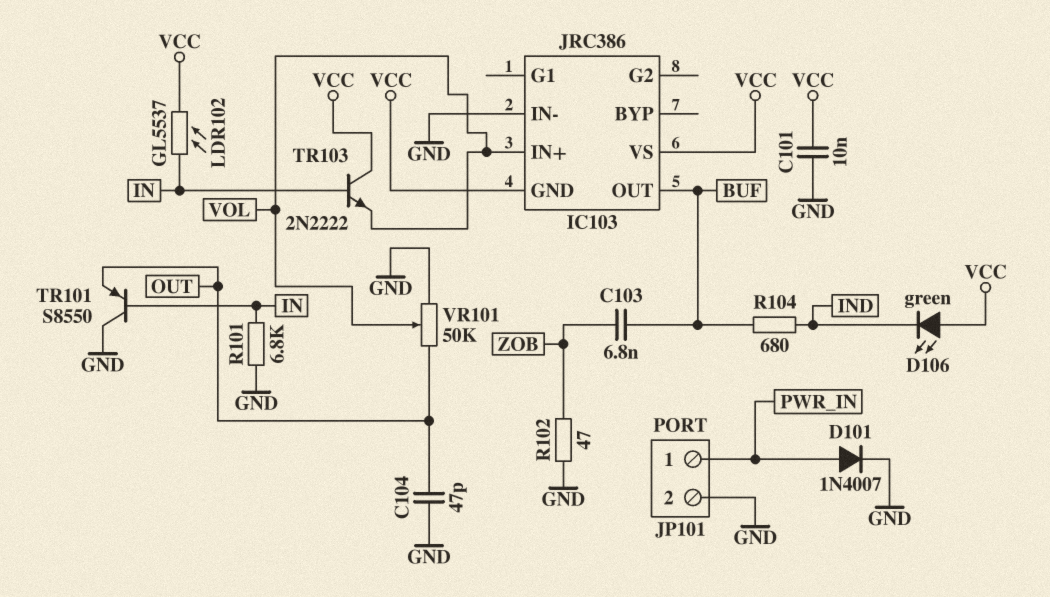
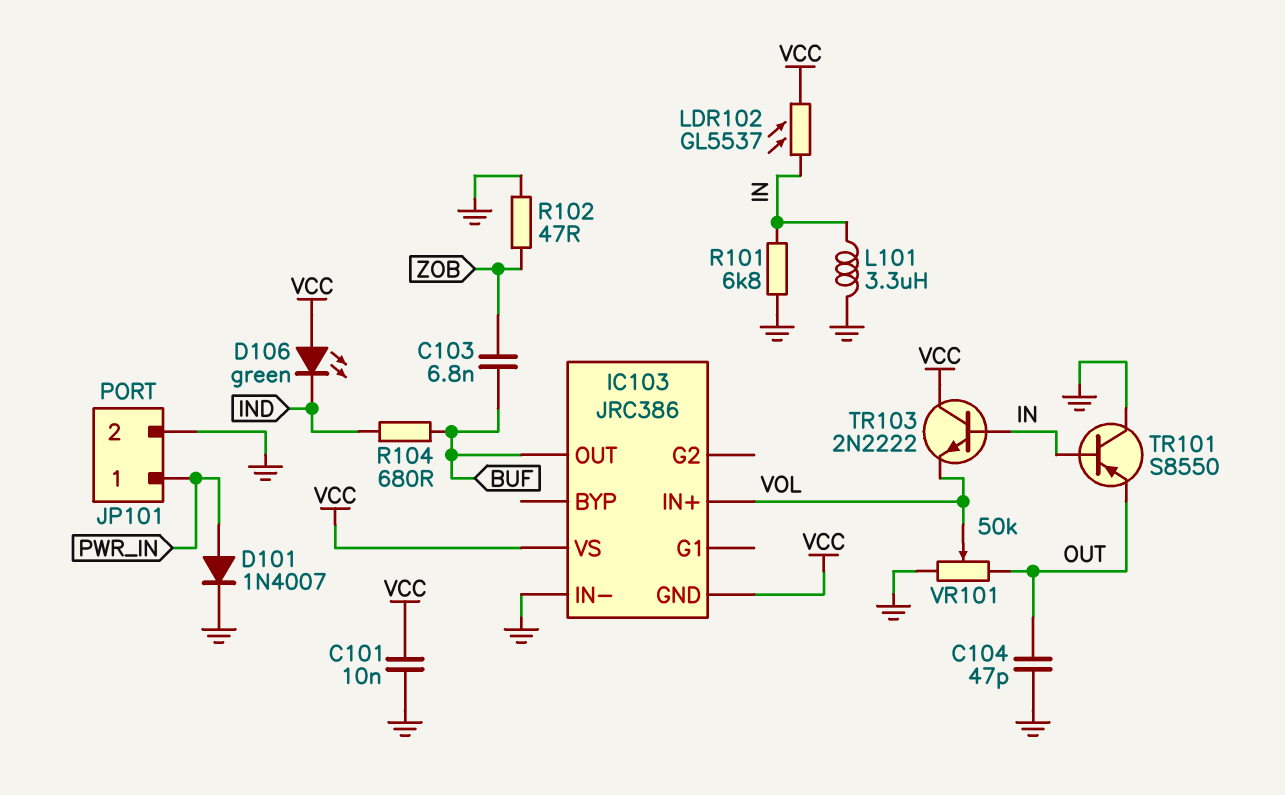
L101: none -> 3.3uH (GND, IN)

